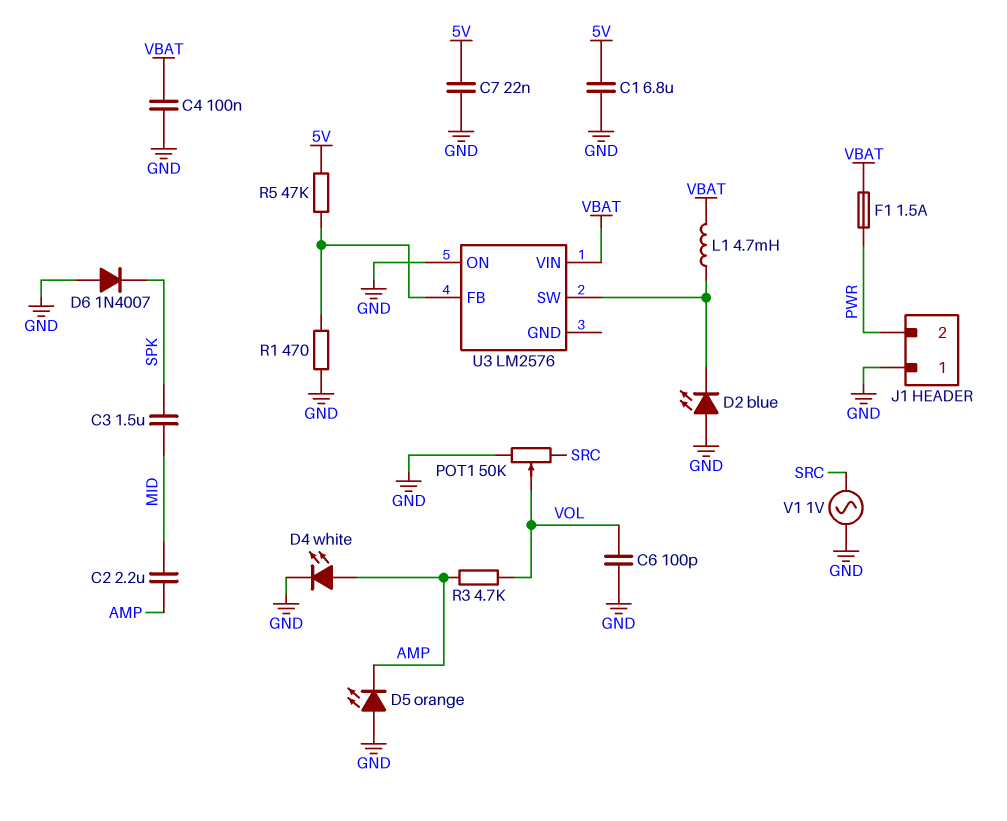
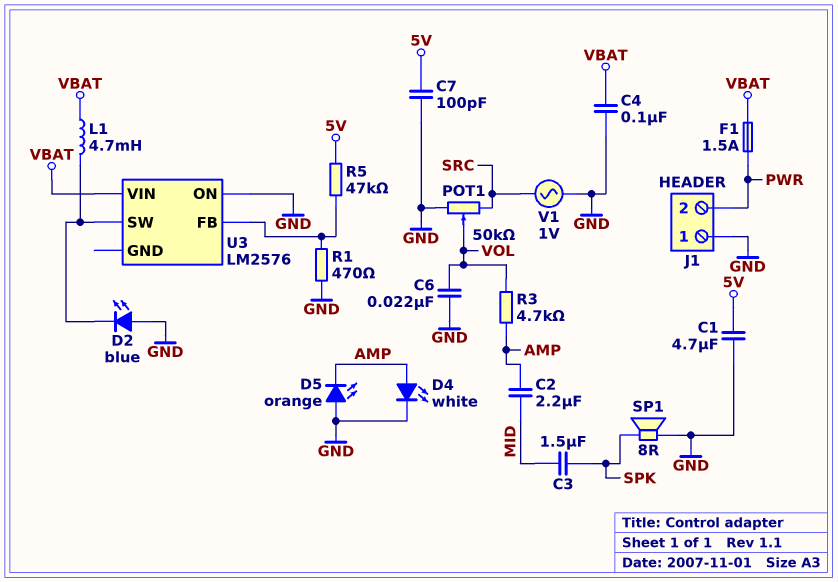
C1: 6.8uF (5V, GND) -> 4.7uF (5V, GND)
C6: 100pF (GND, VOL) -> 22nF (GND, VOL)
C7: 22nF (5V, GND) -> 100pF (5V, GND)
D6: diode 1N4007 (A GND, K SPK) -> none
SP1: none -> speaker 8R (GND, SPK)

